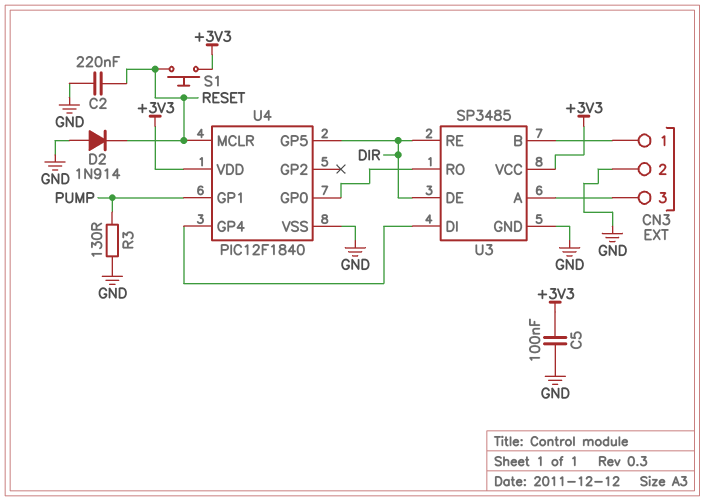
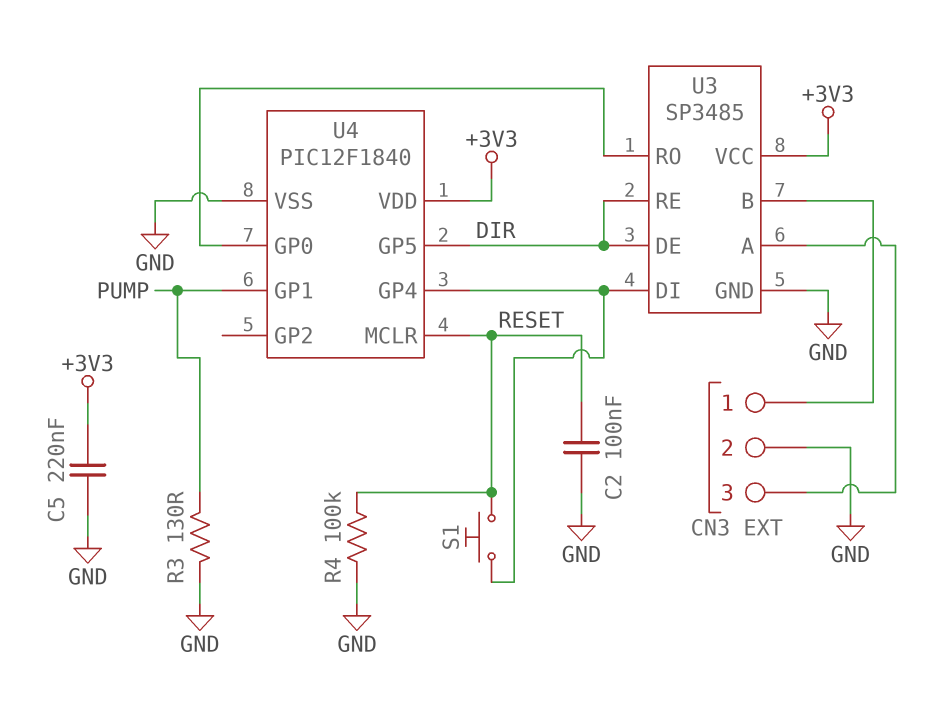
C2: 220nF (GND, RESET) -> 100nF (GND, RESET)
C5: 100nF (+3V3, GND) -> 220nF (+3V3, GND)
D2: diode 1N914 (A GND, K RESET) -> none
R4: none -> 100k (GND, RESET)
S1: button (+3V3, RESET) -> button (RESET, U3/DI)

